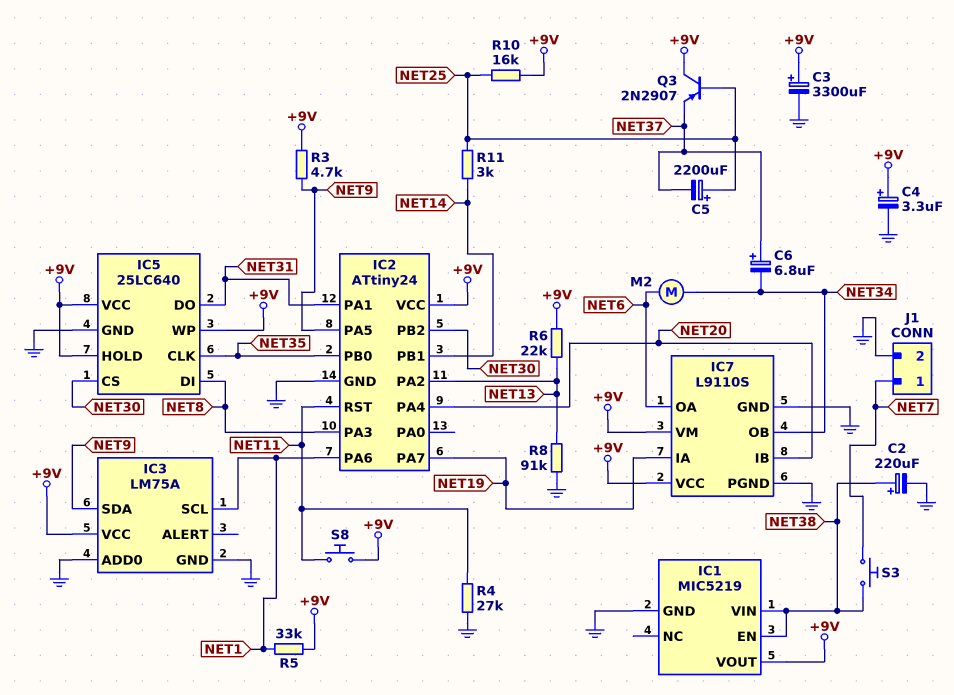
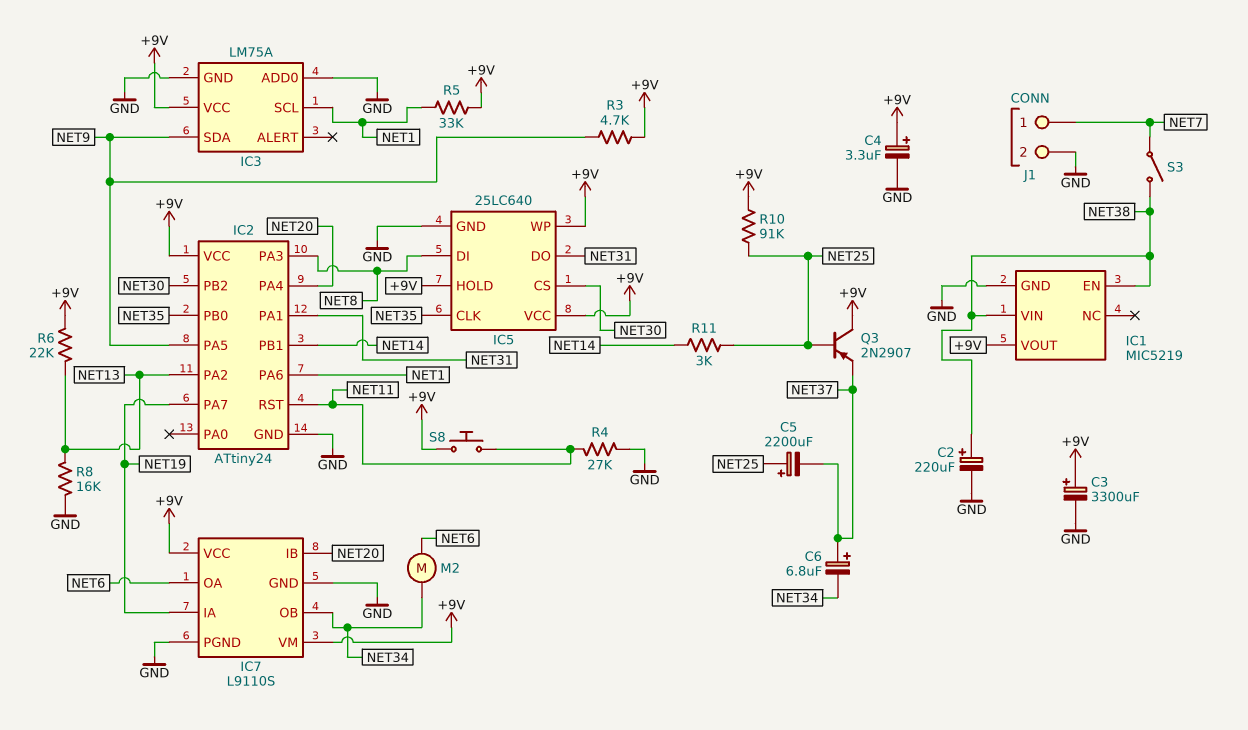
R8: 91k (GND, NET13) -> 16k (GND, NET13)
R10: 16k (+9V, NET25) -> 91k (+9V, NET25)
S3: button (NET7, NET38) -> switch (NET7, NET38)

